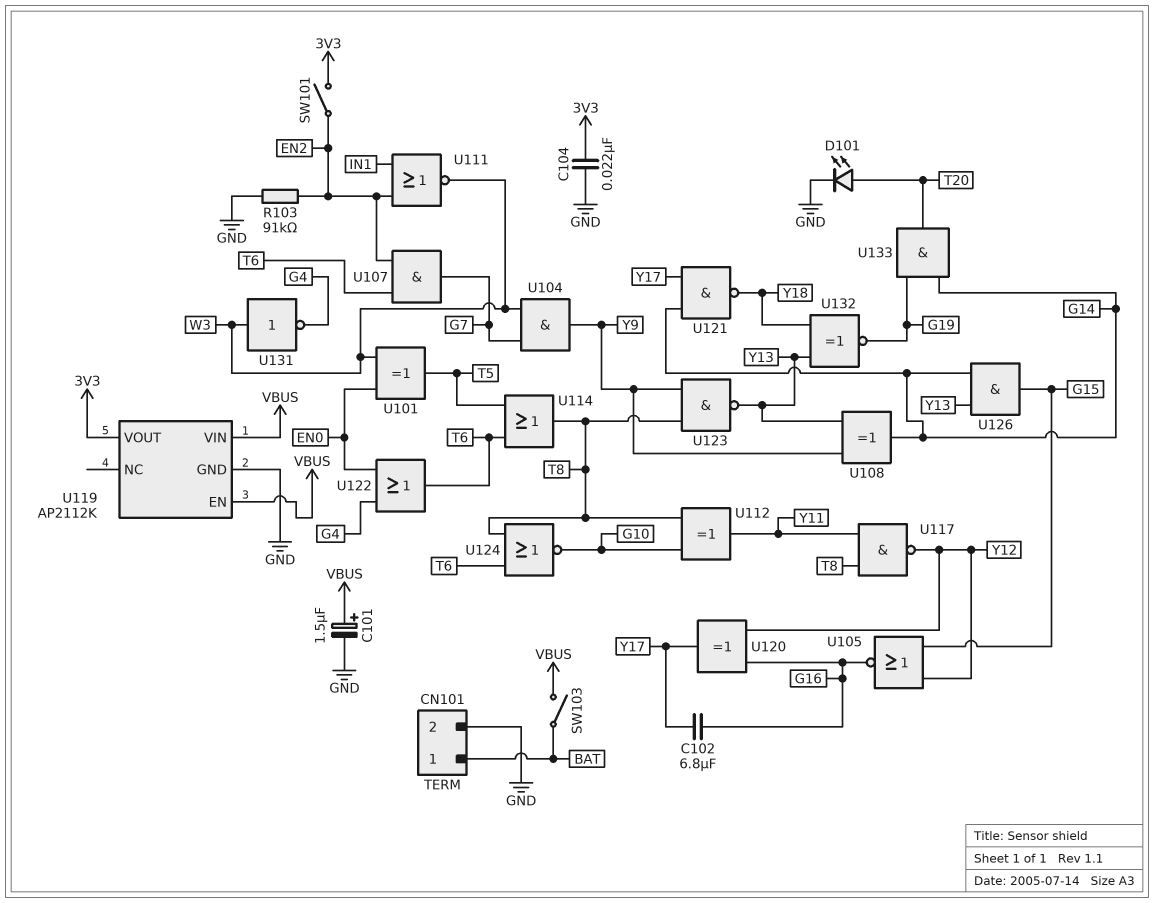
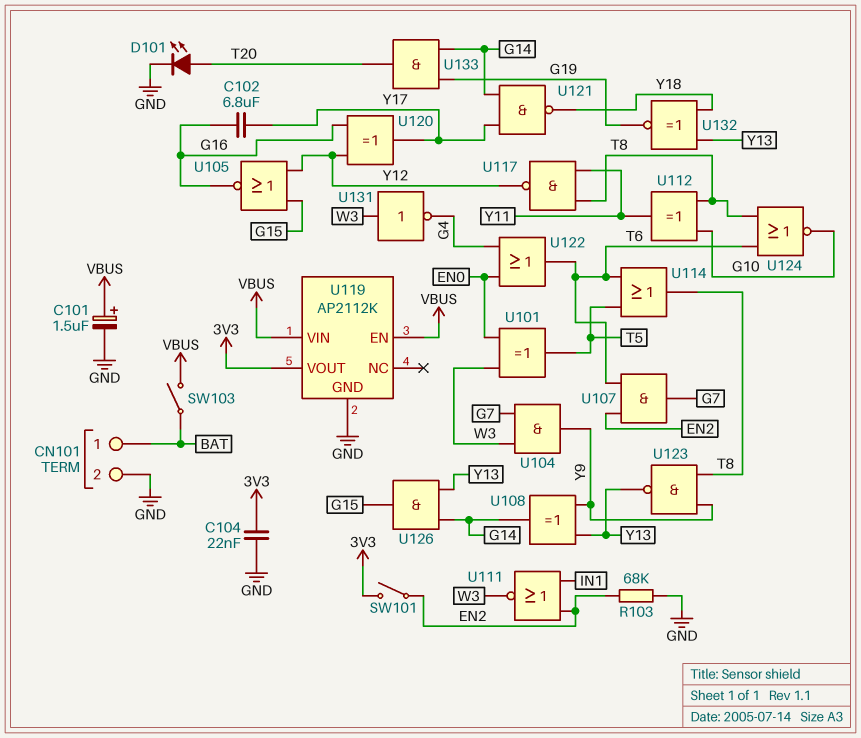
R103: 91k (EN2, GND) -> 68k (EN2, GND)

